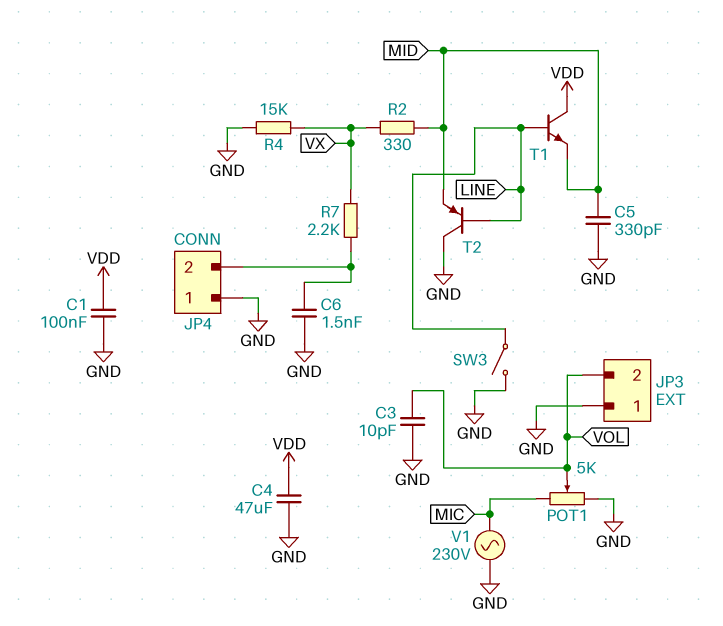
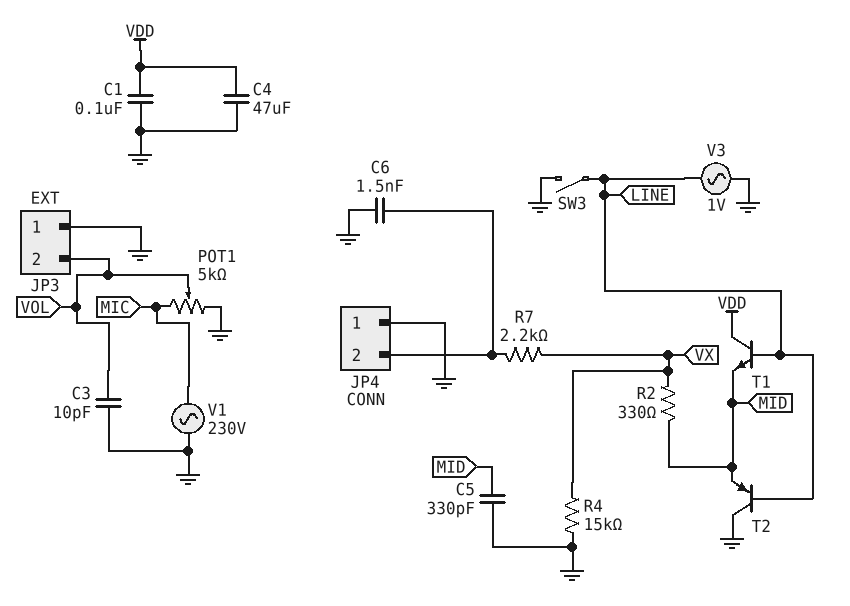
V3: none -> AC 1V (GND, LINE)

